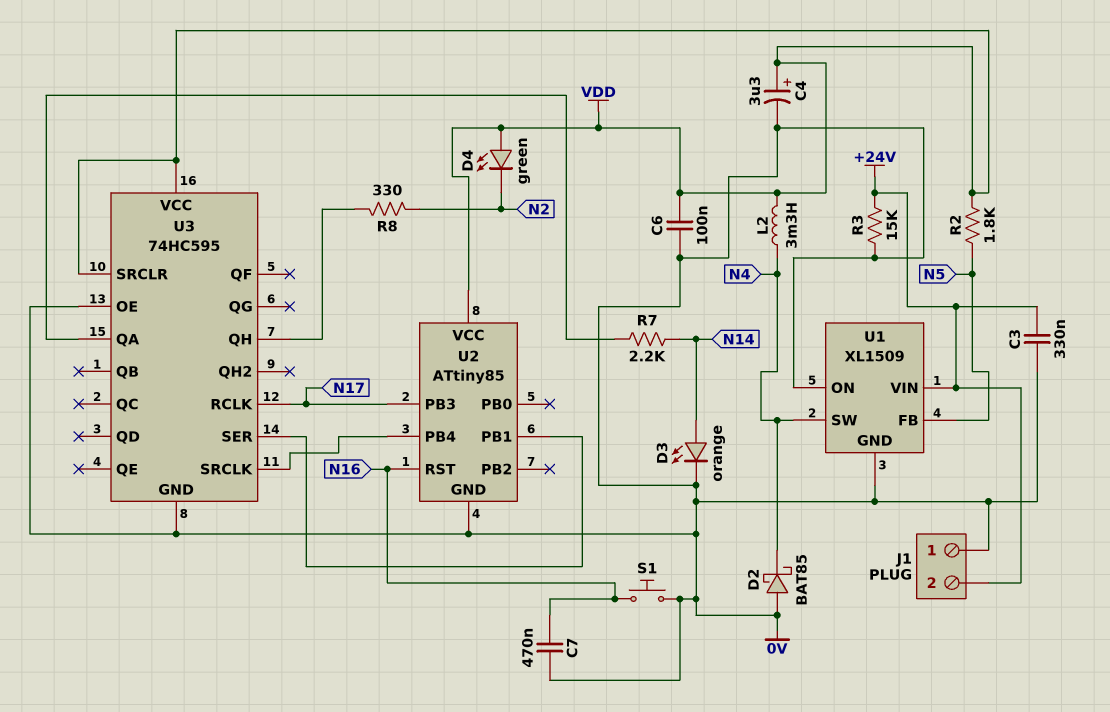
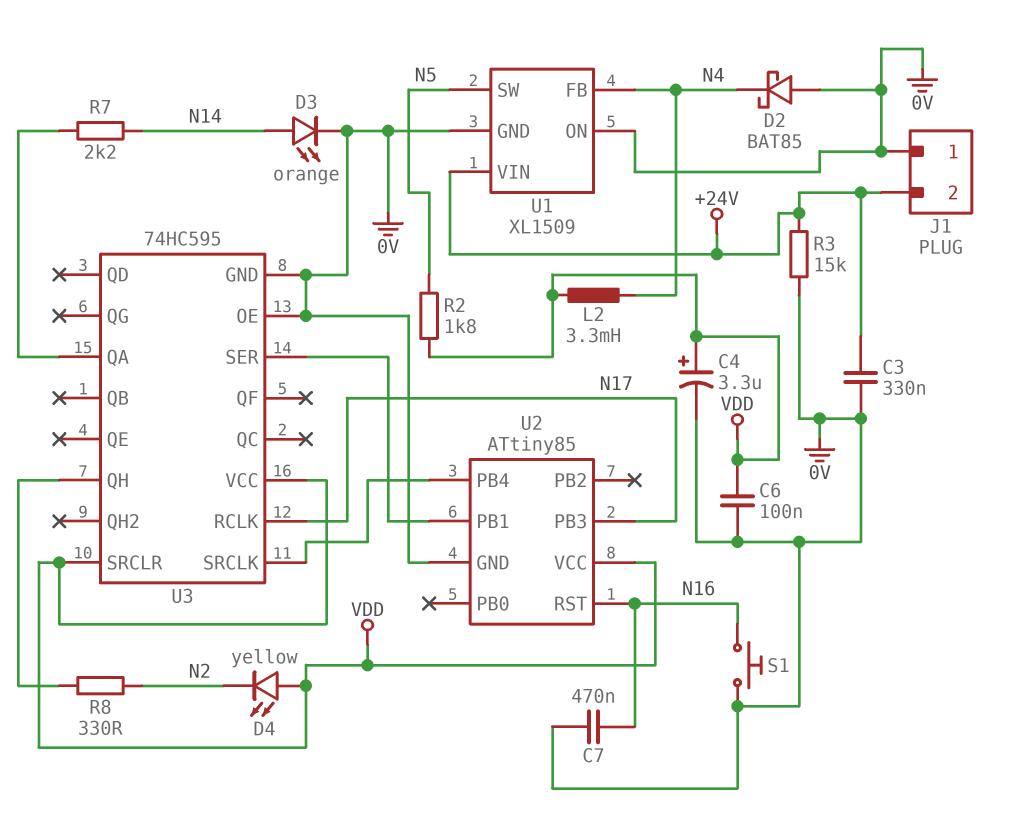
D4: LED green (A VDD, K N2) -> LED yellow (A VDD, K N2)
U1 pin FB: N5 -> N4
U1 pin SW: N4 -> N5

